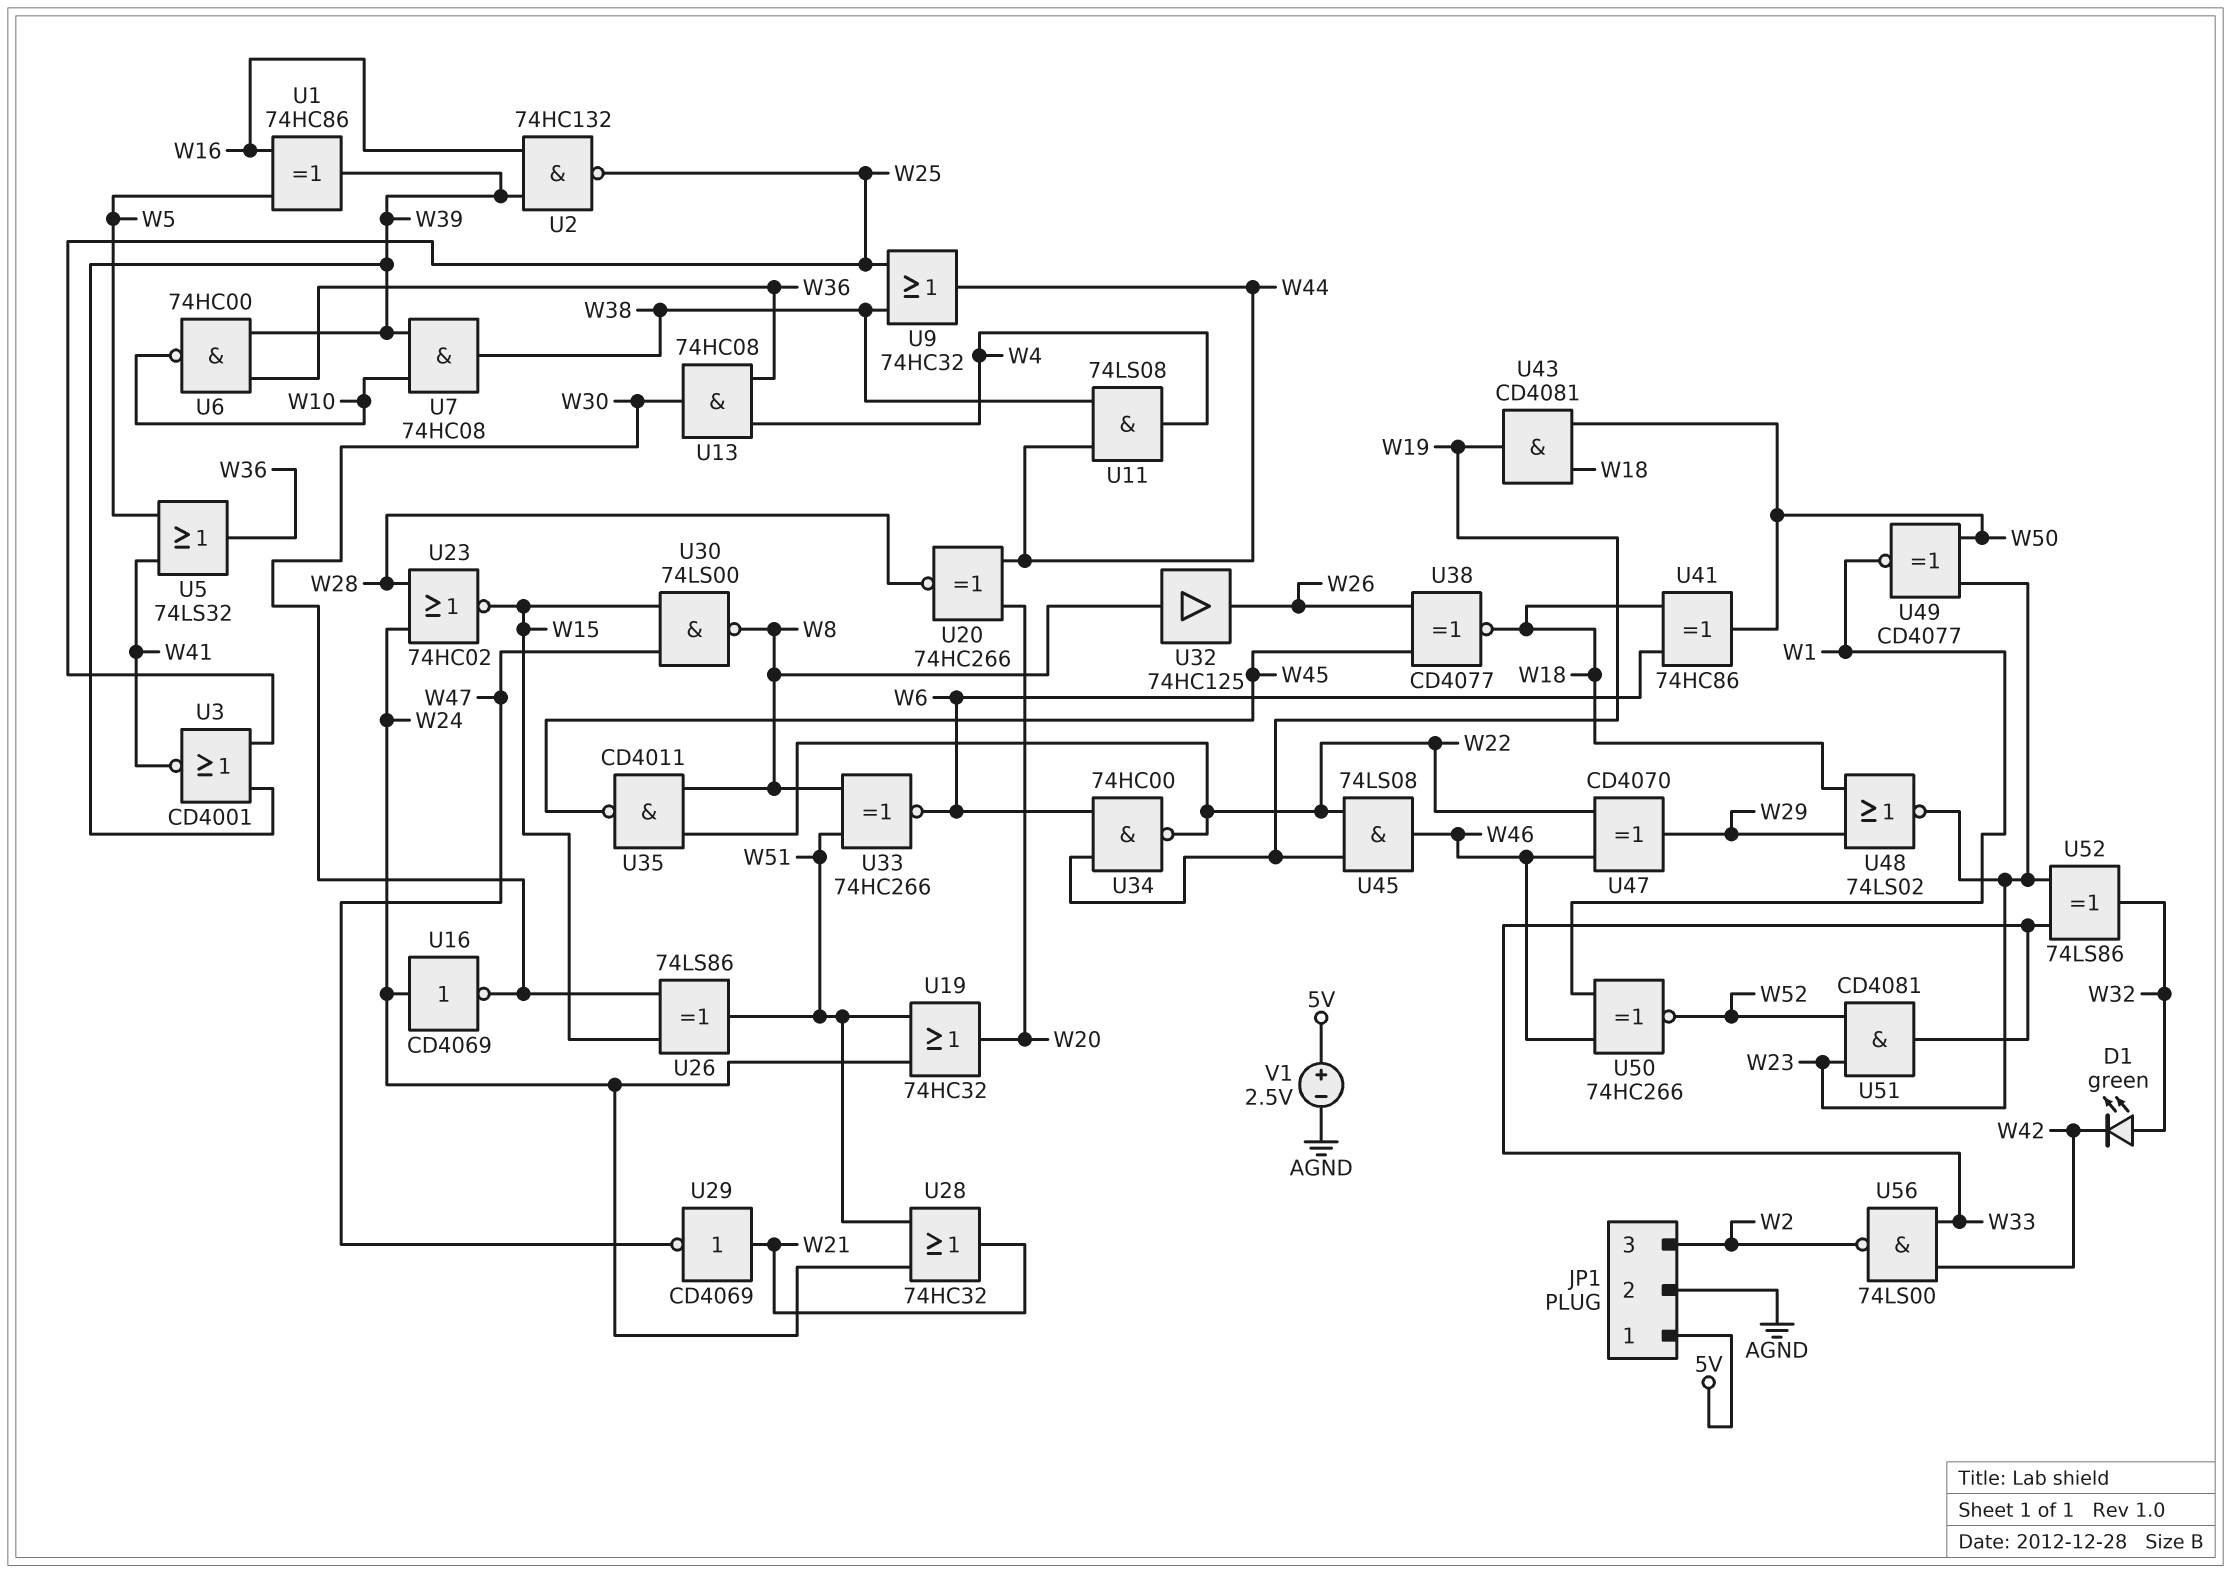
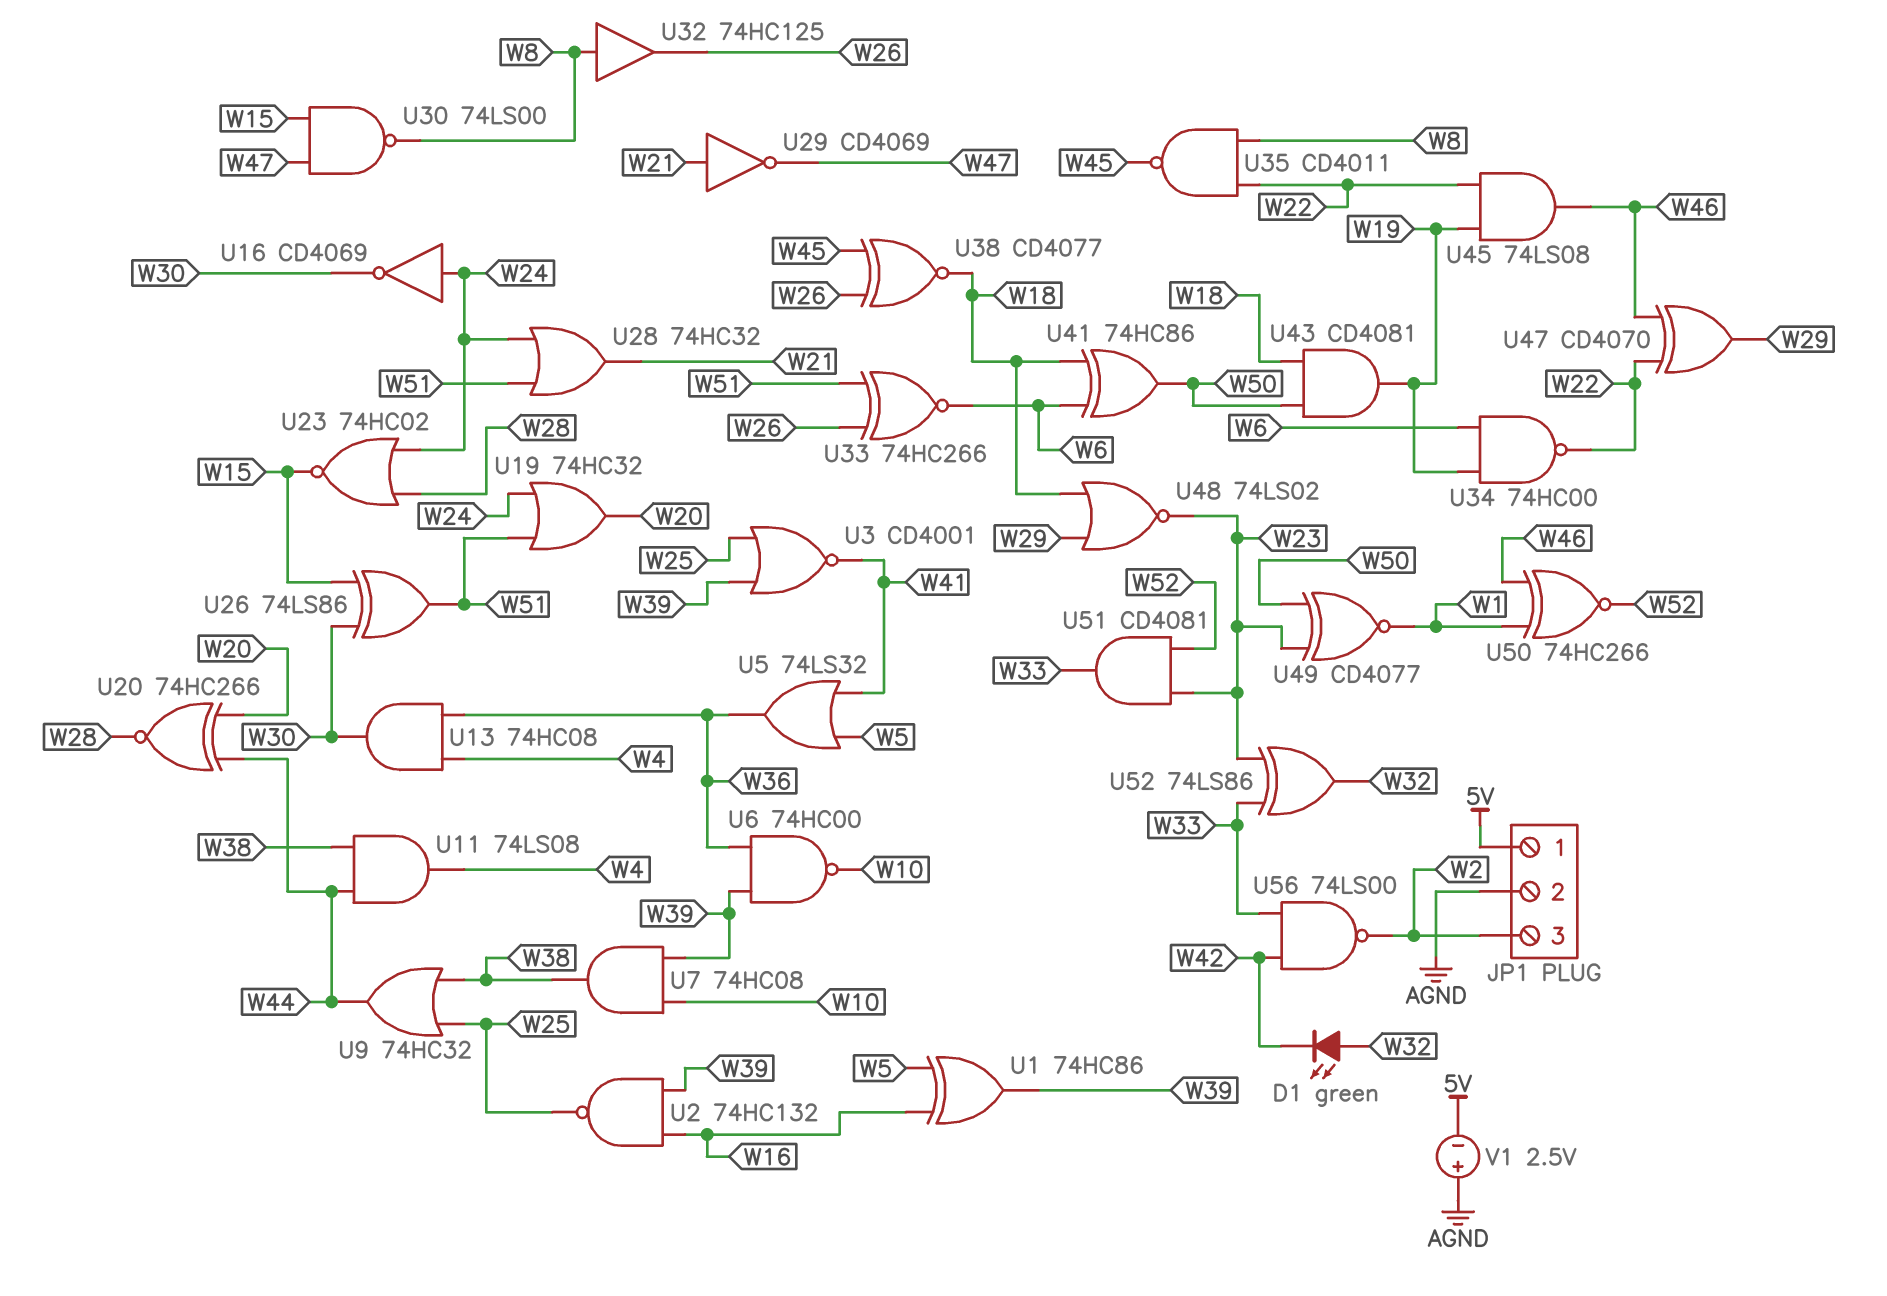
U33: XNOR 74HC266 (in W8, in W51, out W6) -> XNOR 74HC266 (in W26, in W51, out W6)
V1: 2.5V (plus 5V, minus AGND) -> 2.5V (plus AGND, minus 5V)

